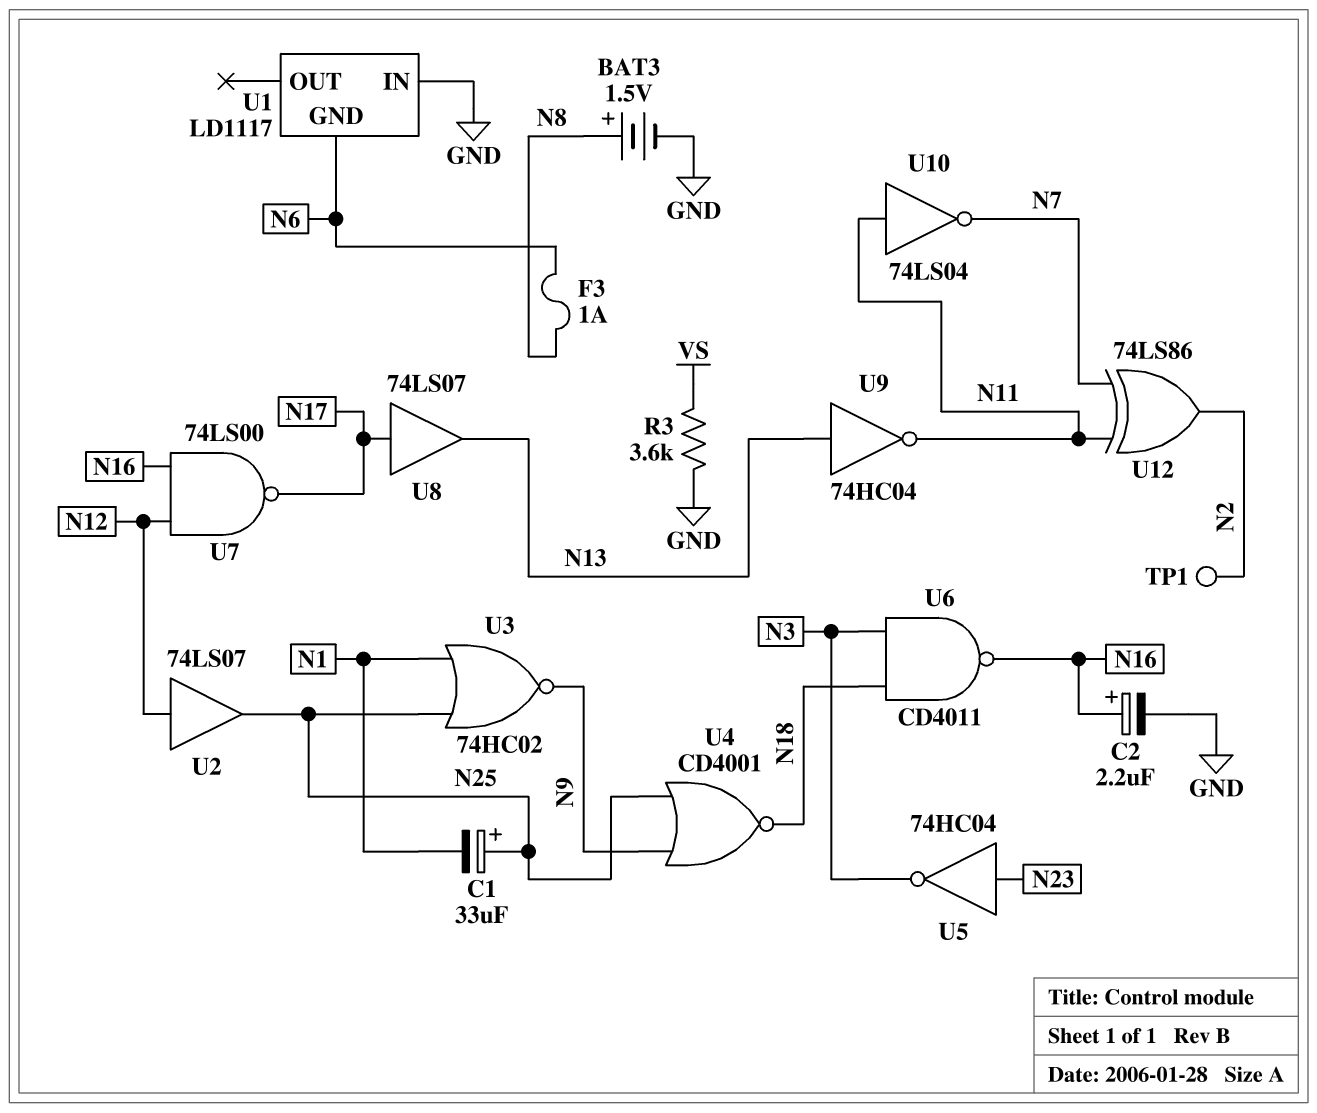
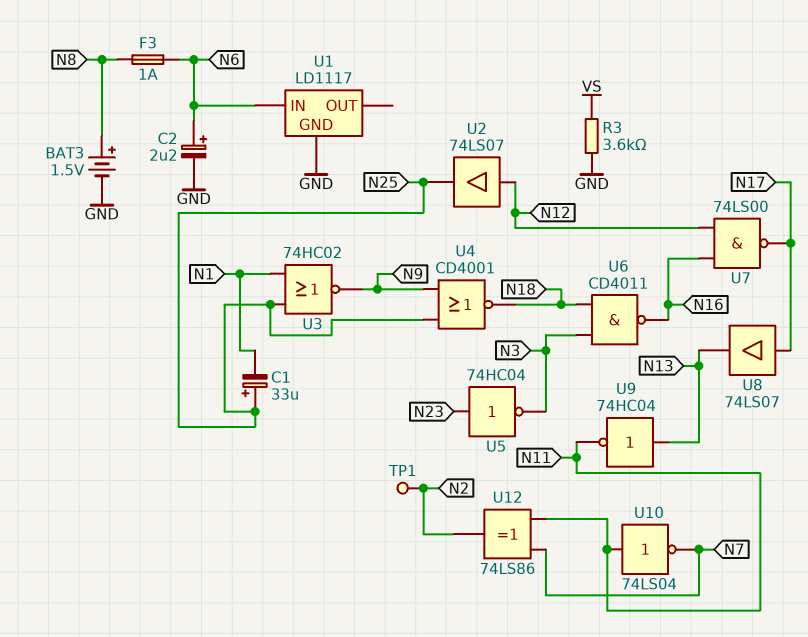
C2: 2.2uF (plus N16, minus GND) -> 2.2uF (plus N6, minus GND)
U1 pin GND: N6 -> GND
U1 pin IN: GND -> N6

